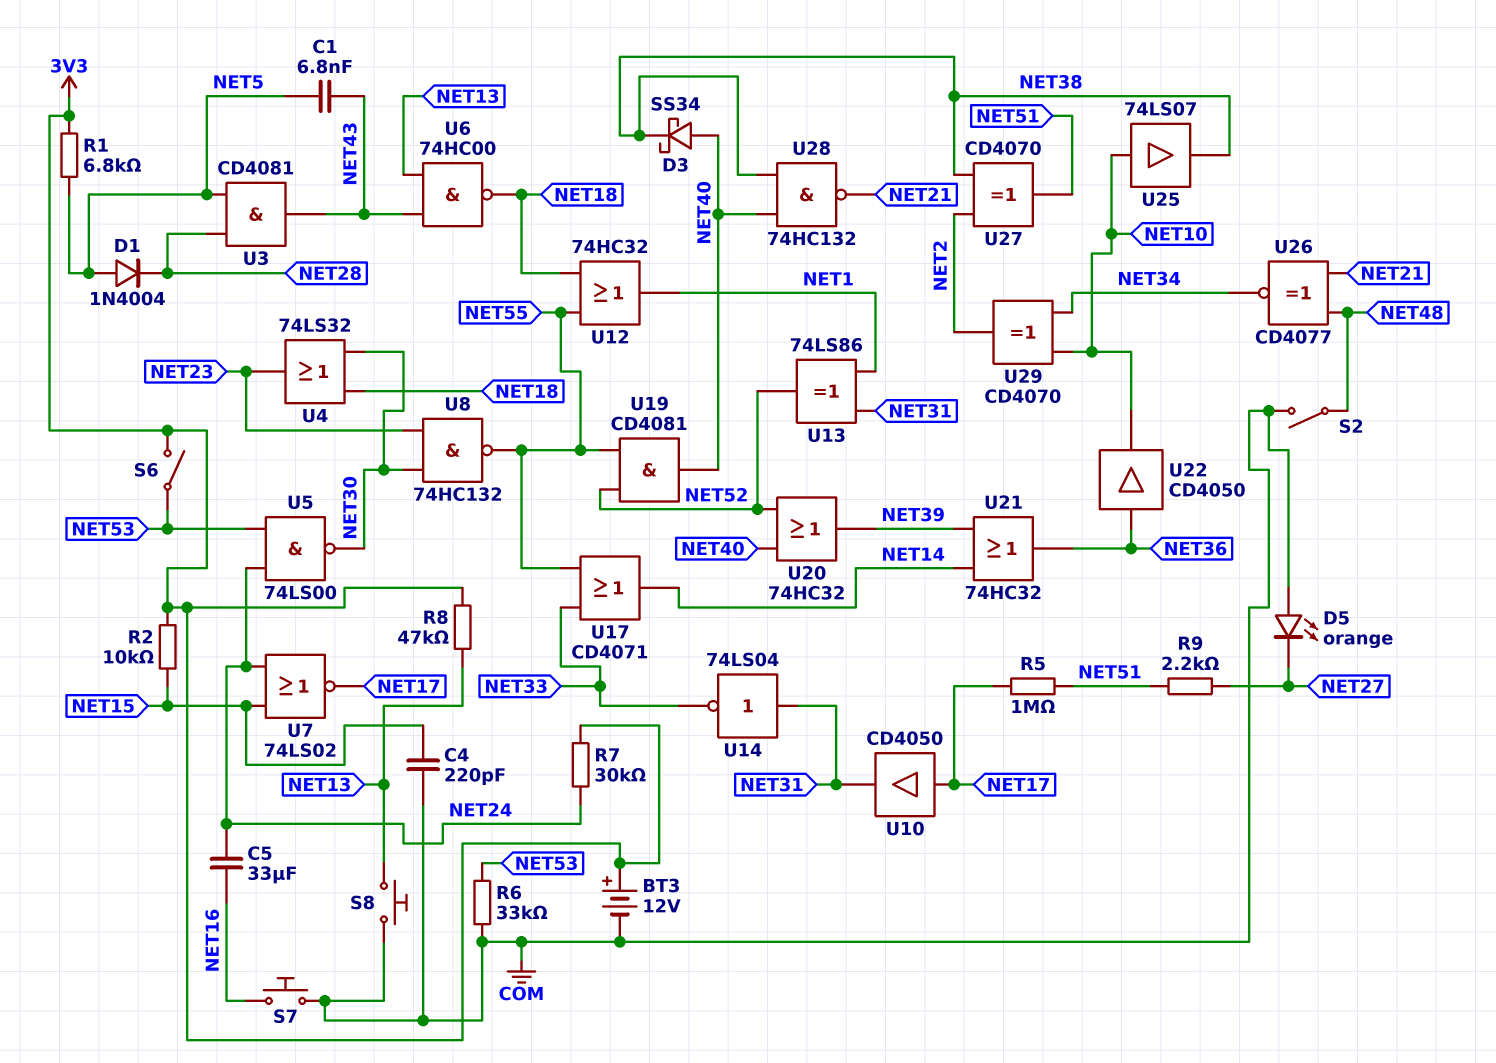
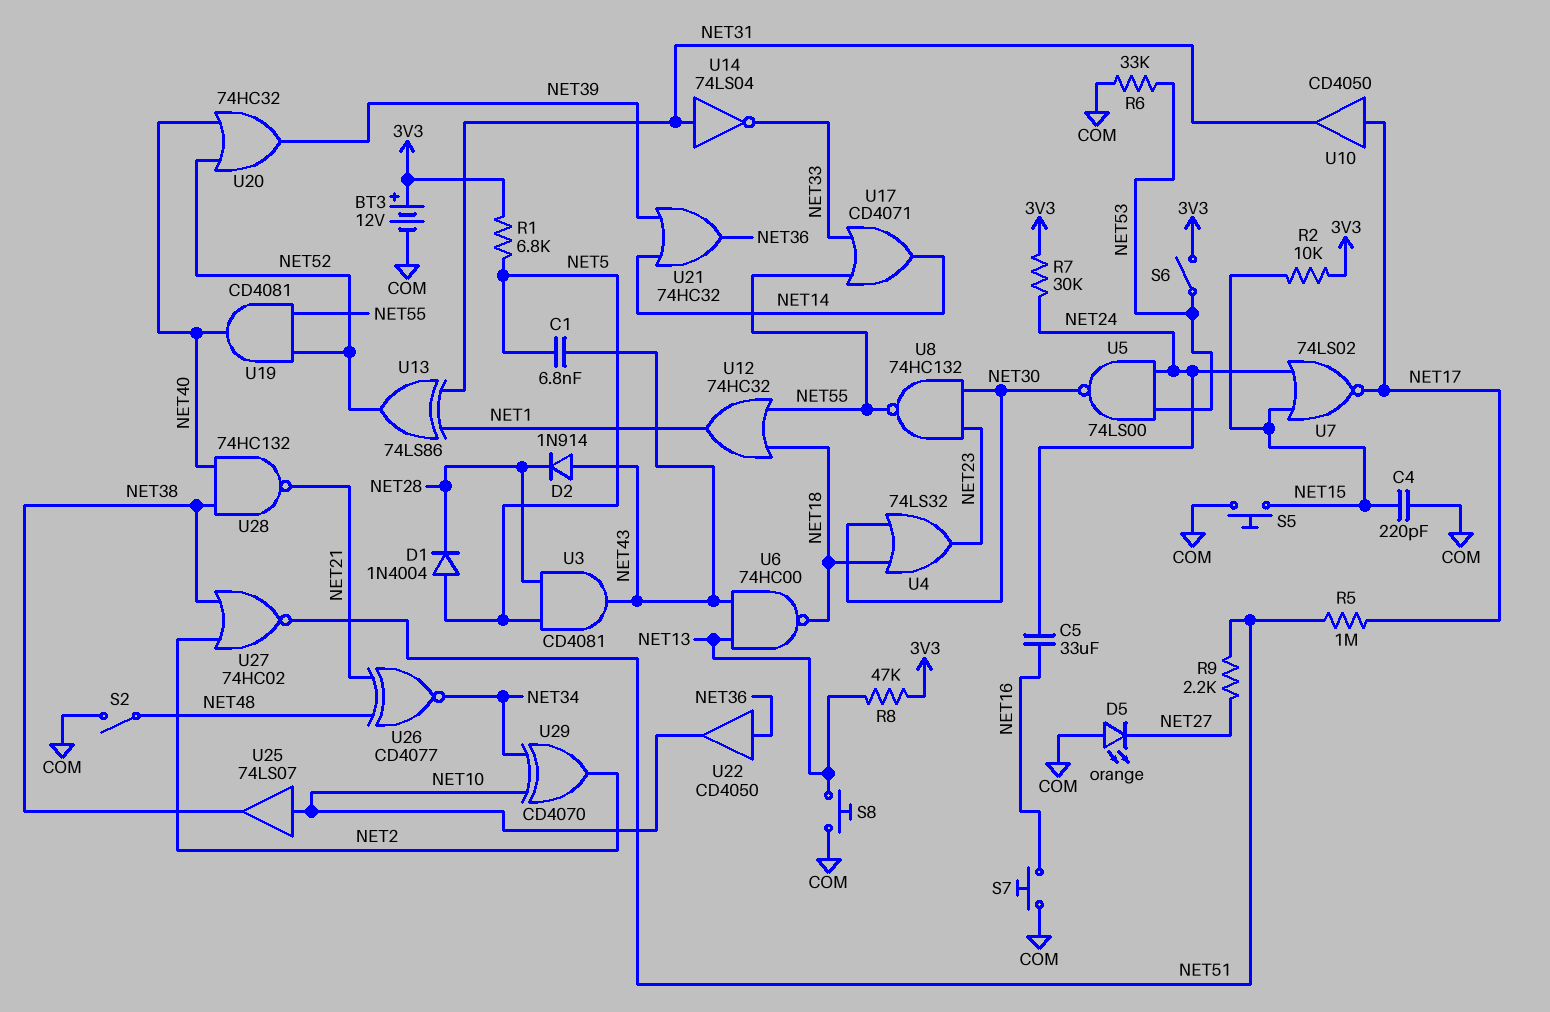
D2: none -> diode 1N914 (A NET43, K NET28)
D3: schottky SS34 (A NET40, K NET38) -> none
S5: none -> button (COM, NET15)
U27: XOR CD4070 (in NET2, in NET38, out NET51) -> NOR 74HC02 (in NET2, in NET38, out NET51)

